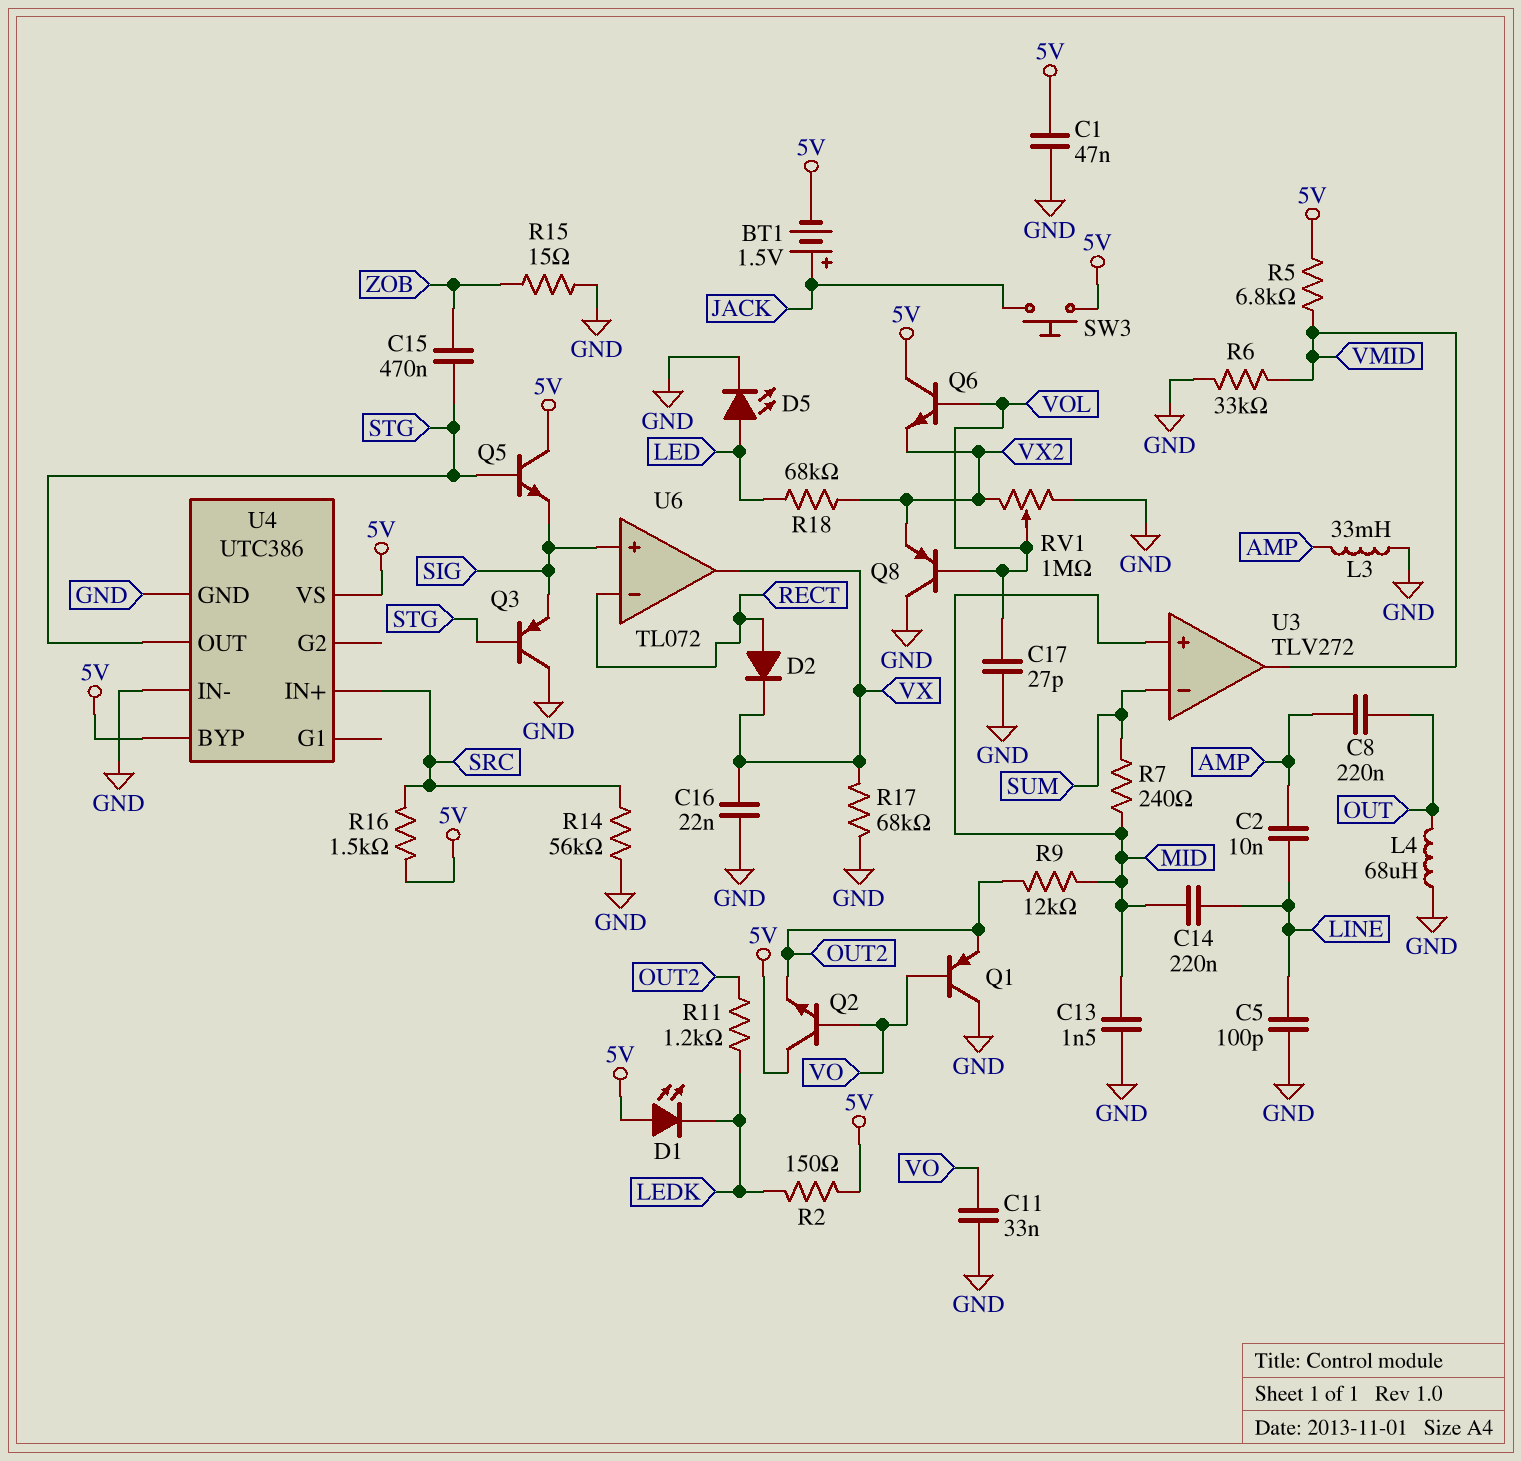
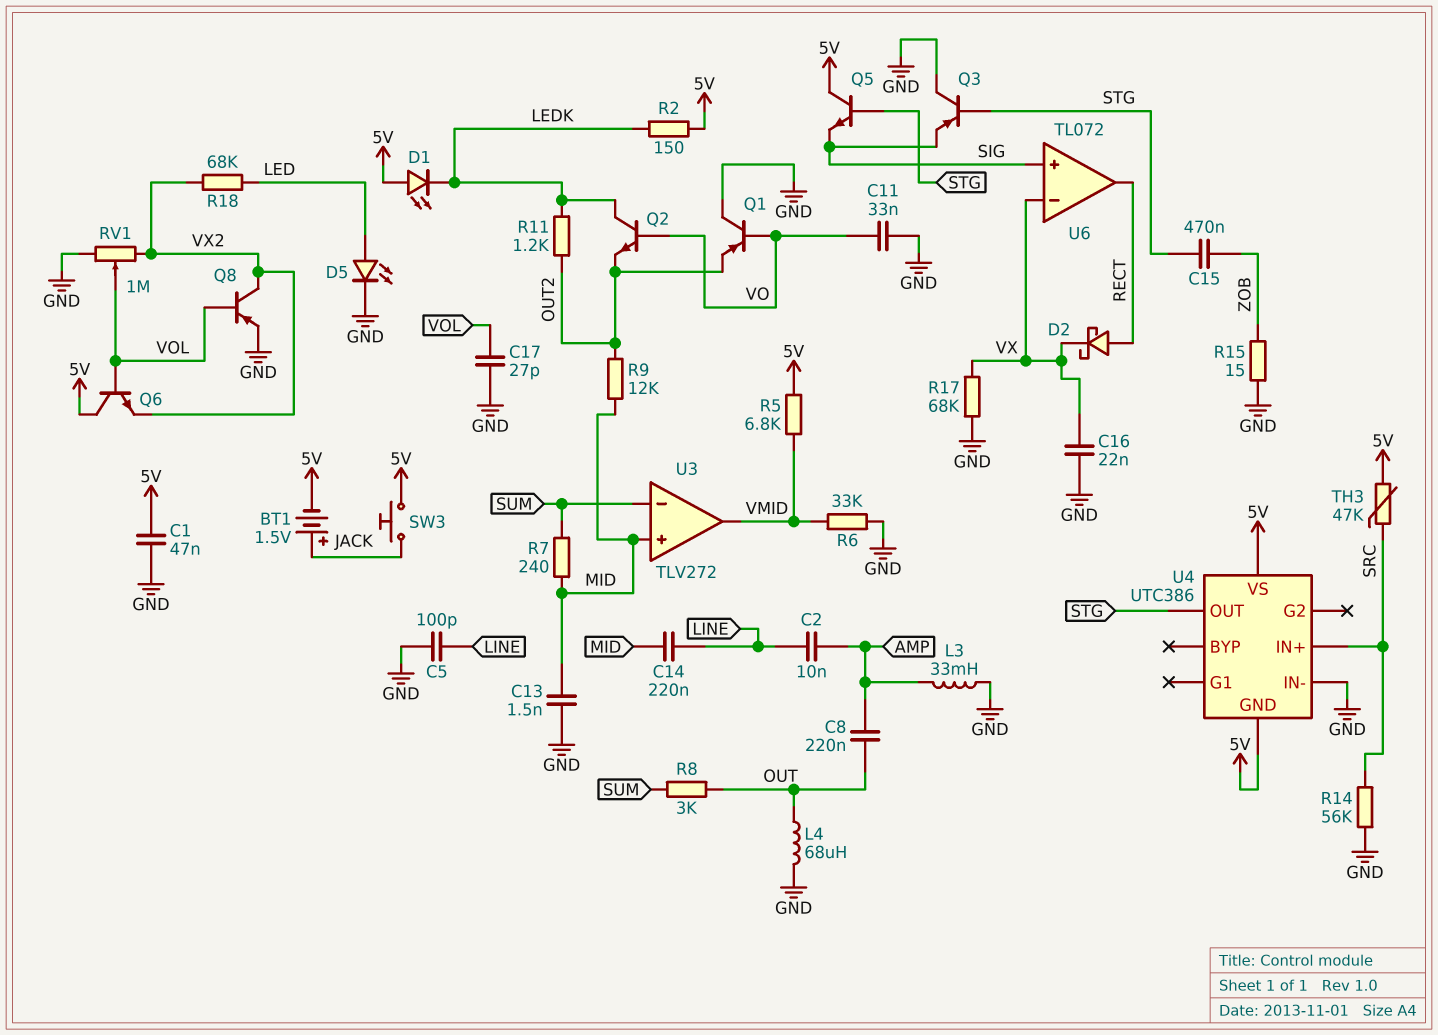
D2: diode (A RECT, K VX) -> schottky (A RECT, K VX)
Q2: NPN (B VO, C 5V, E OUT2) -> NPN (B VO, C LEDK, E OUT2)
Q8: PNP (B VOL, C GND, E VX2) -> PNP (B VOL, C VX2, E GND)
R8: none -> 3k (OUT, SUM)
R16: 1.5k (5V, SRC) -> none
TH3: none -> 47k (5V, SRC)
U4 pin BYP: 5V -> none
U4 pin GND: GND -> 5V
U6 pin in-: RECT -> VX
U6 pin out: VX -> RECT

